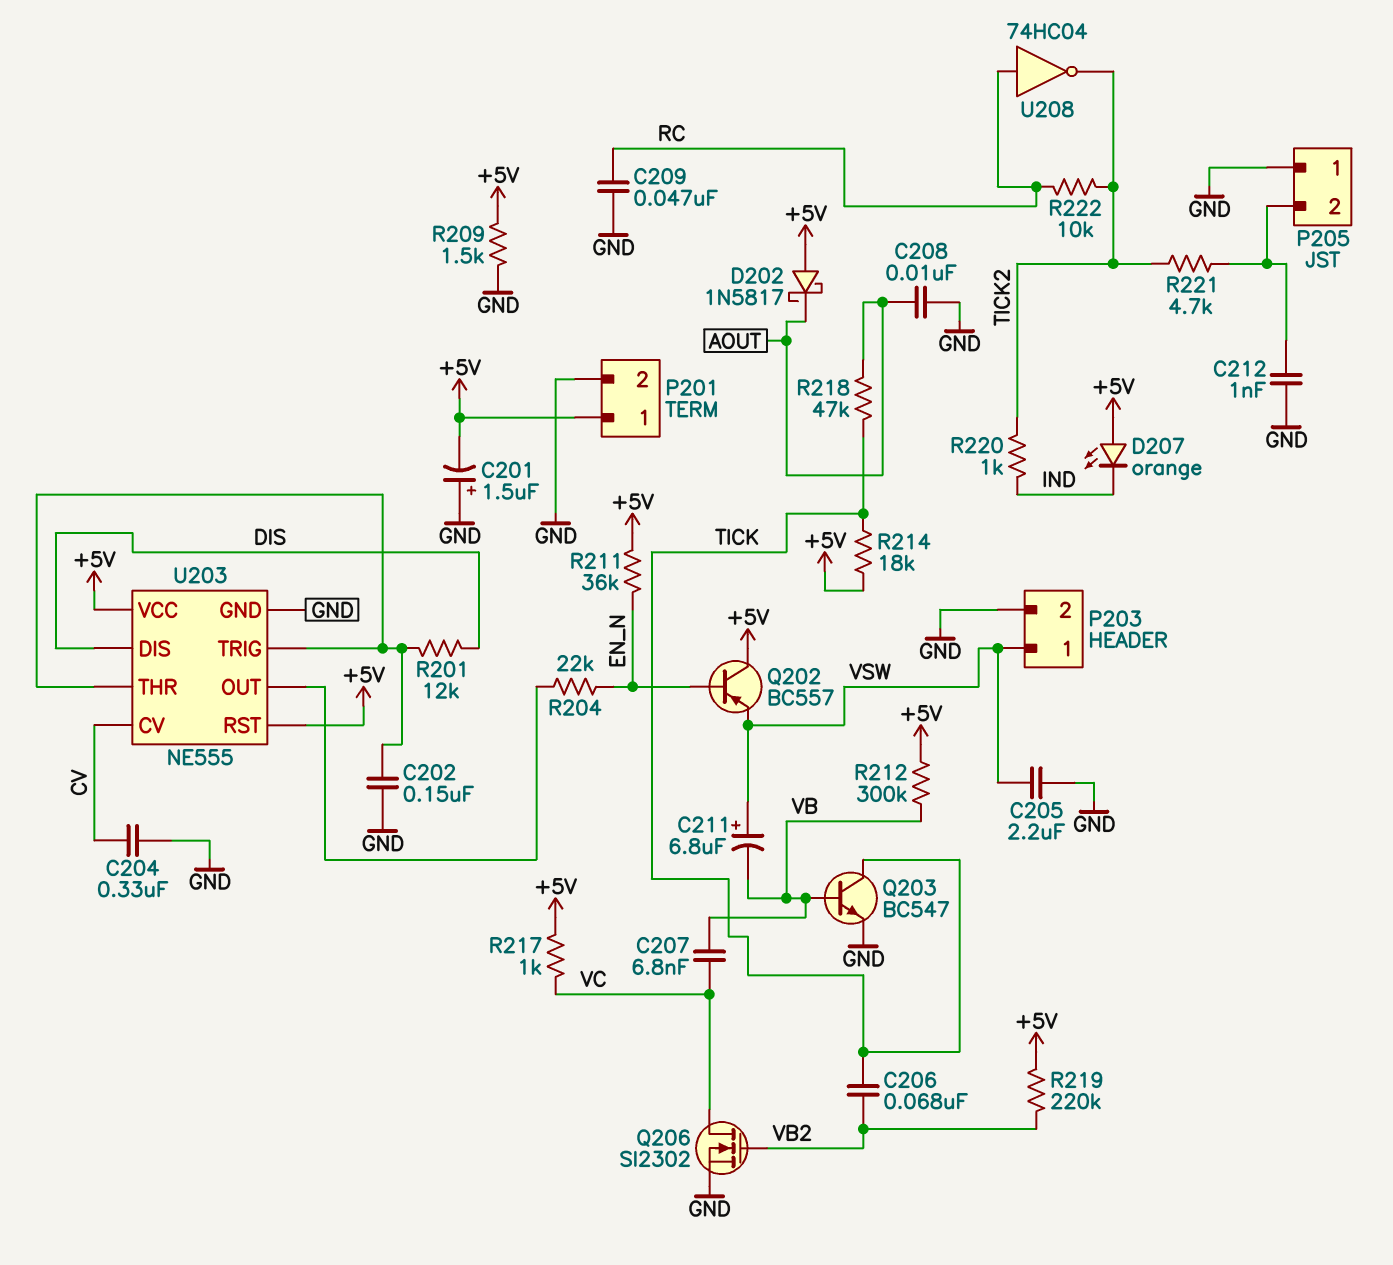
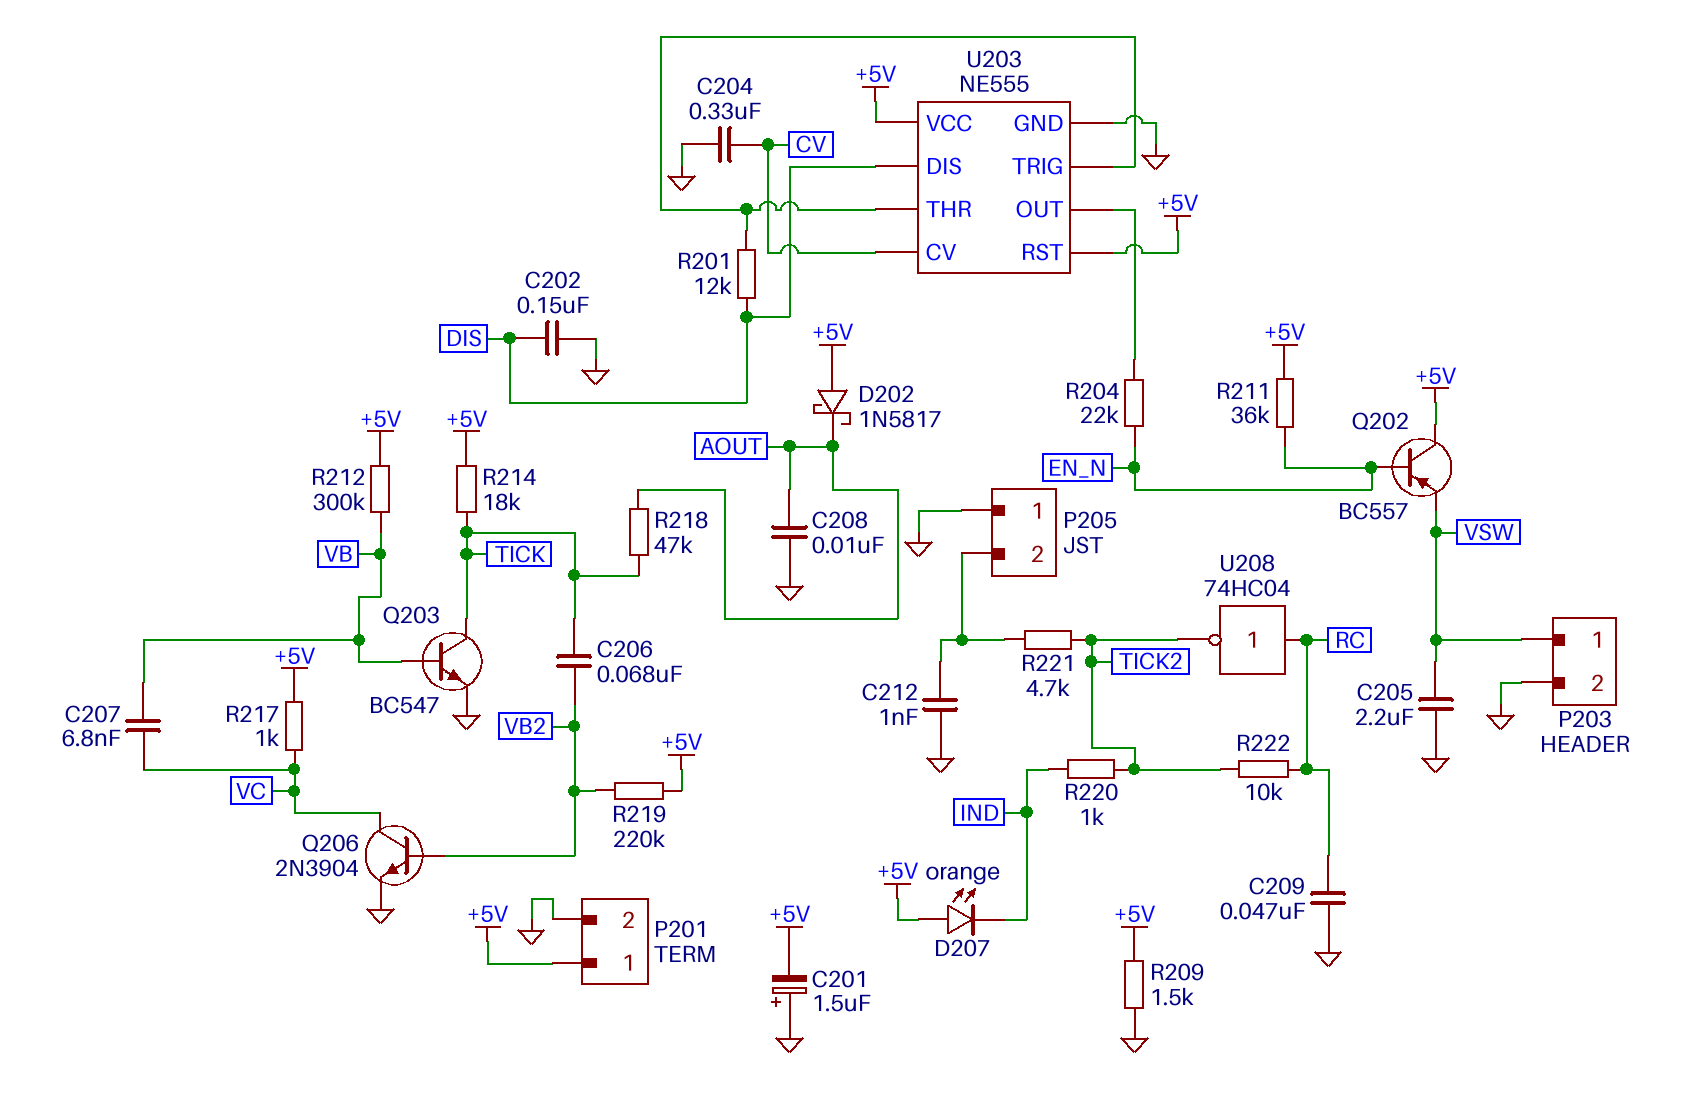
C202: 150nF (GND, U203/THR) -> 150nF (DIS, GND)
C211: 6.8uF (plus VSW, minus VB) -> none
Q206: NMOS SI2302 (G VB2, D VC, S GND) -> NPN 2N3904 (B VB2, C VC, E GND)

